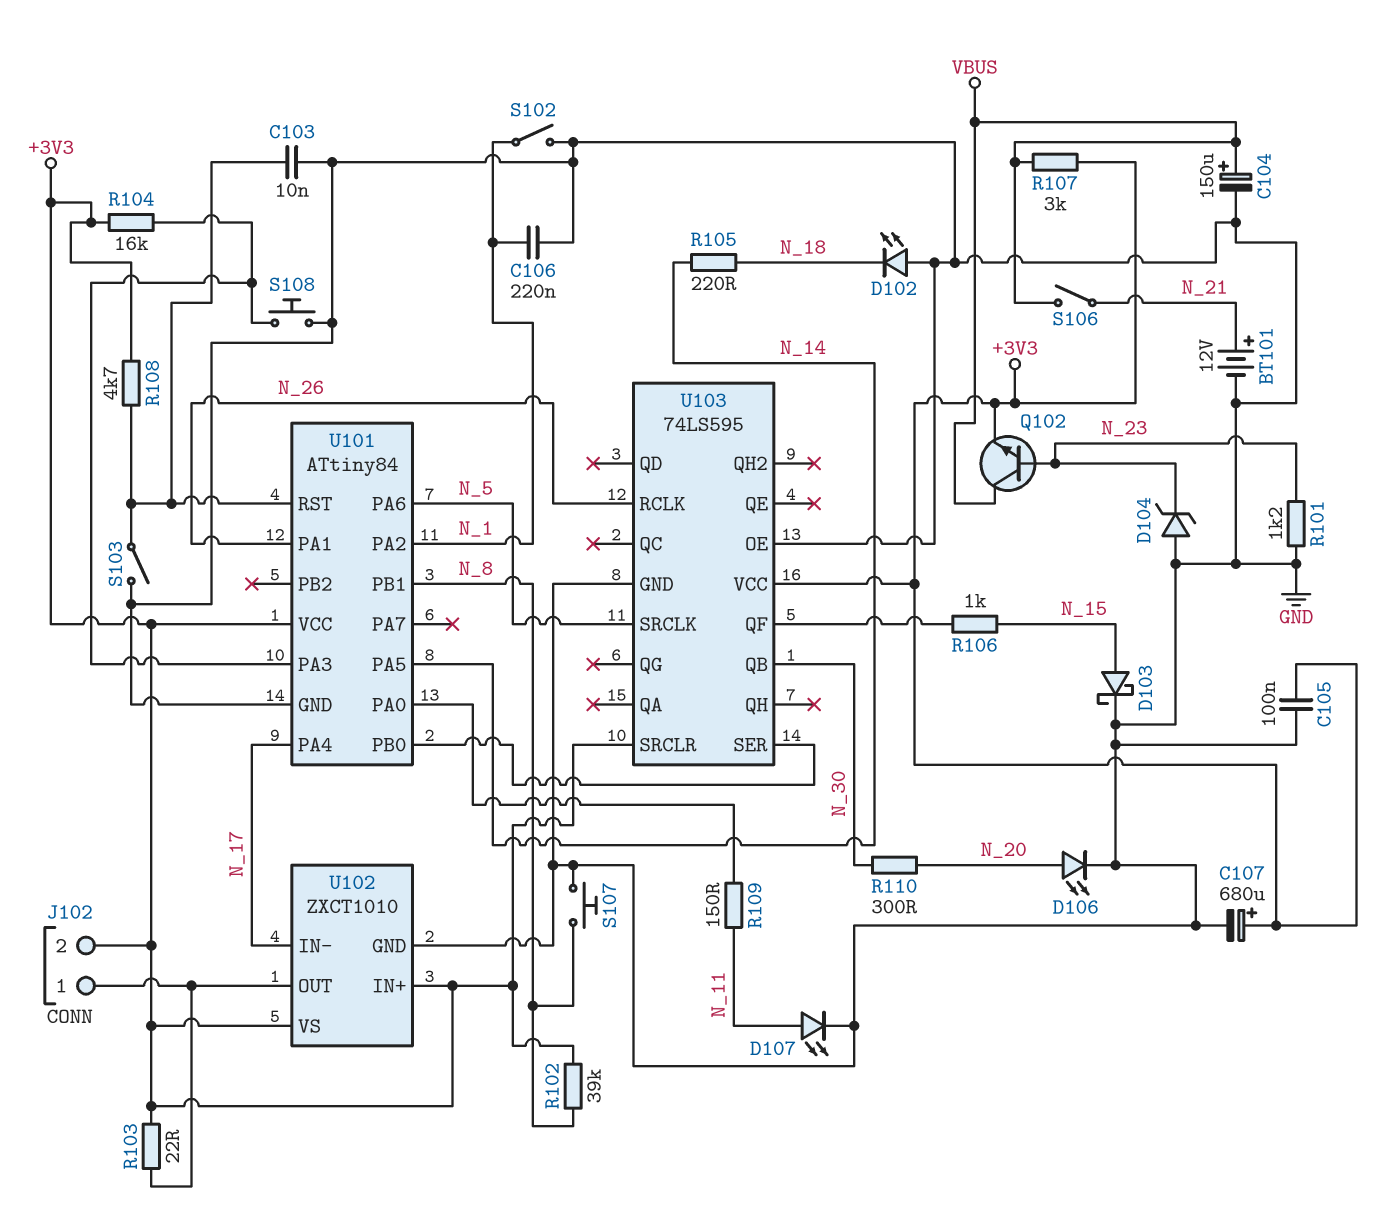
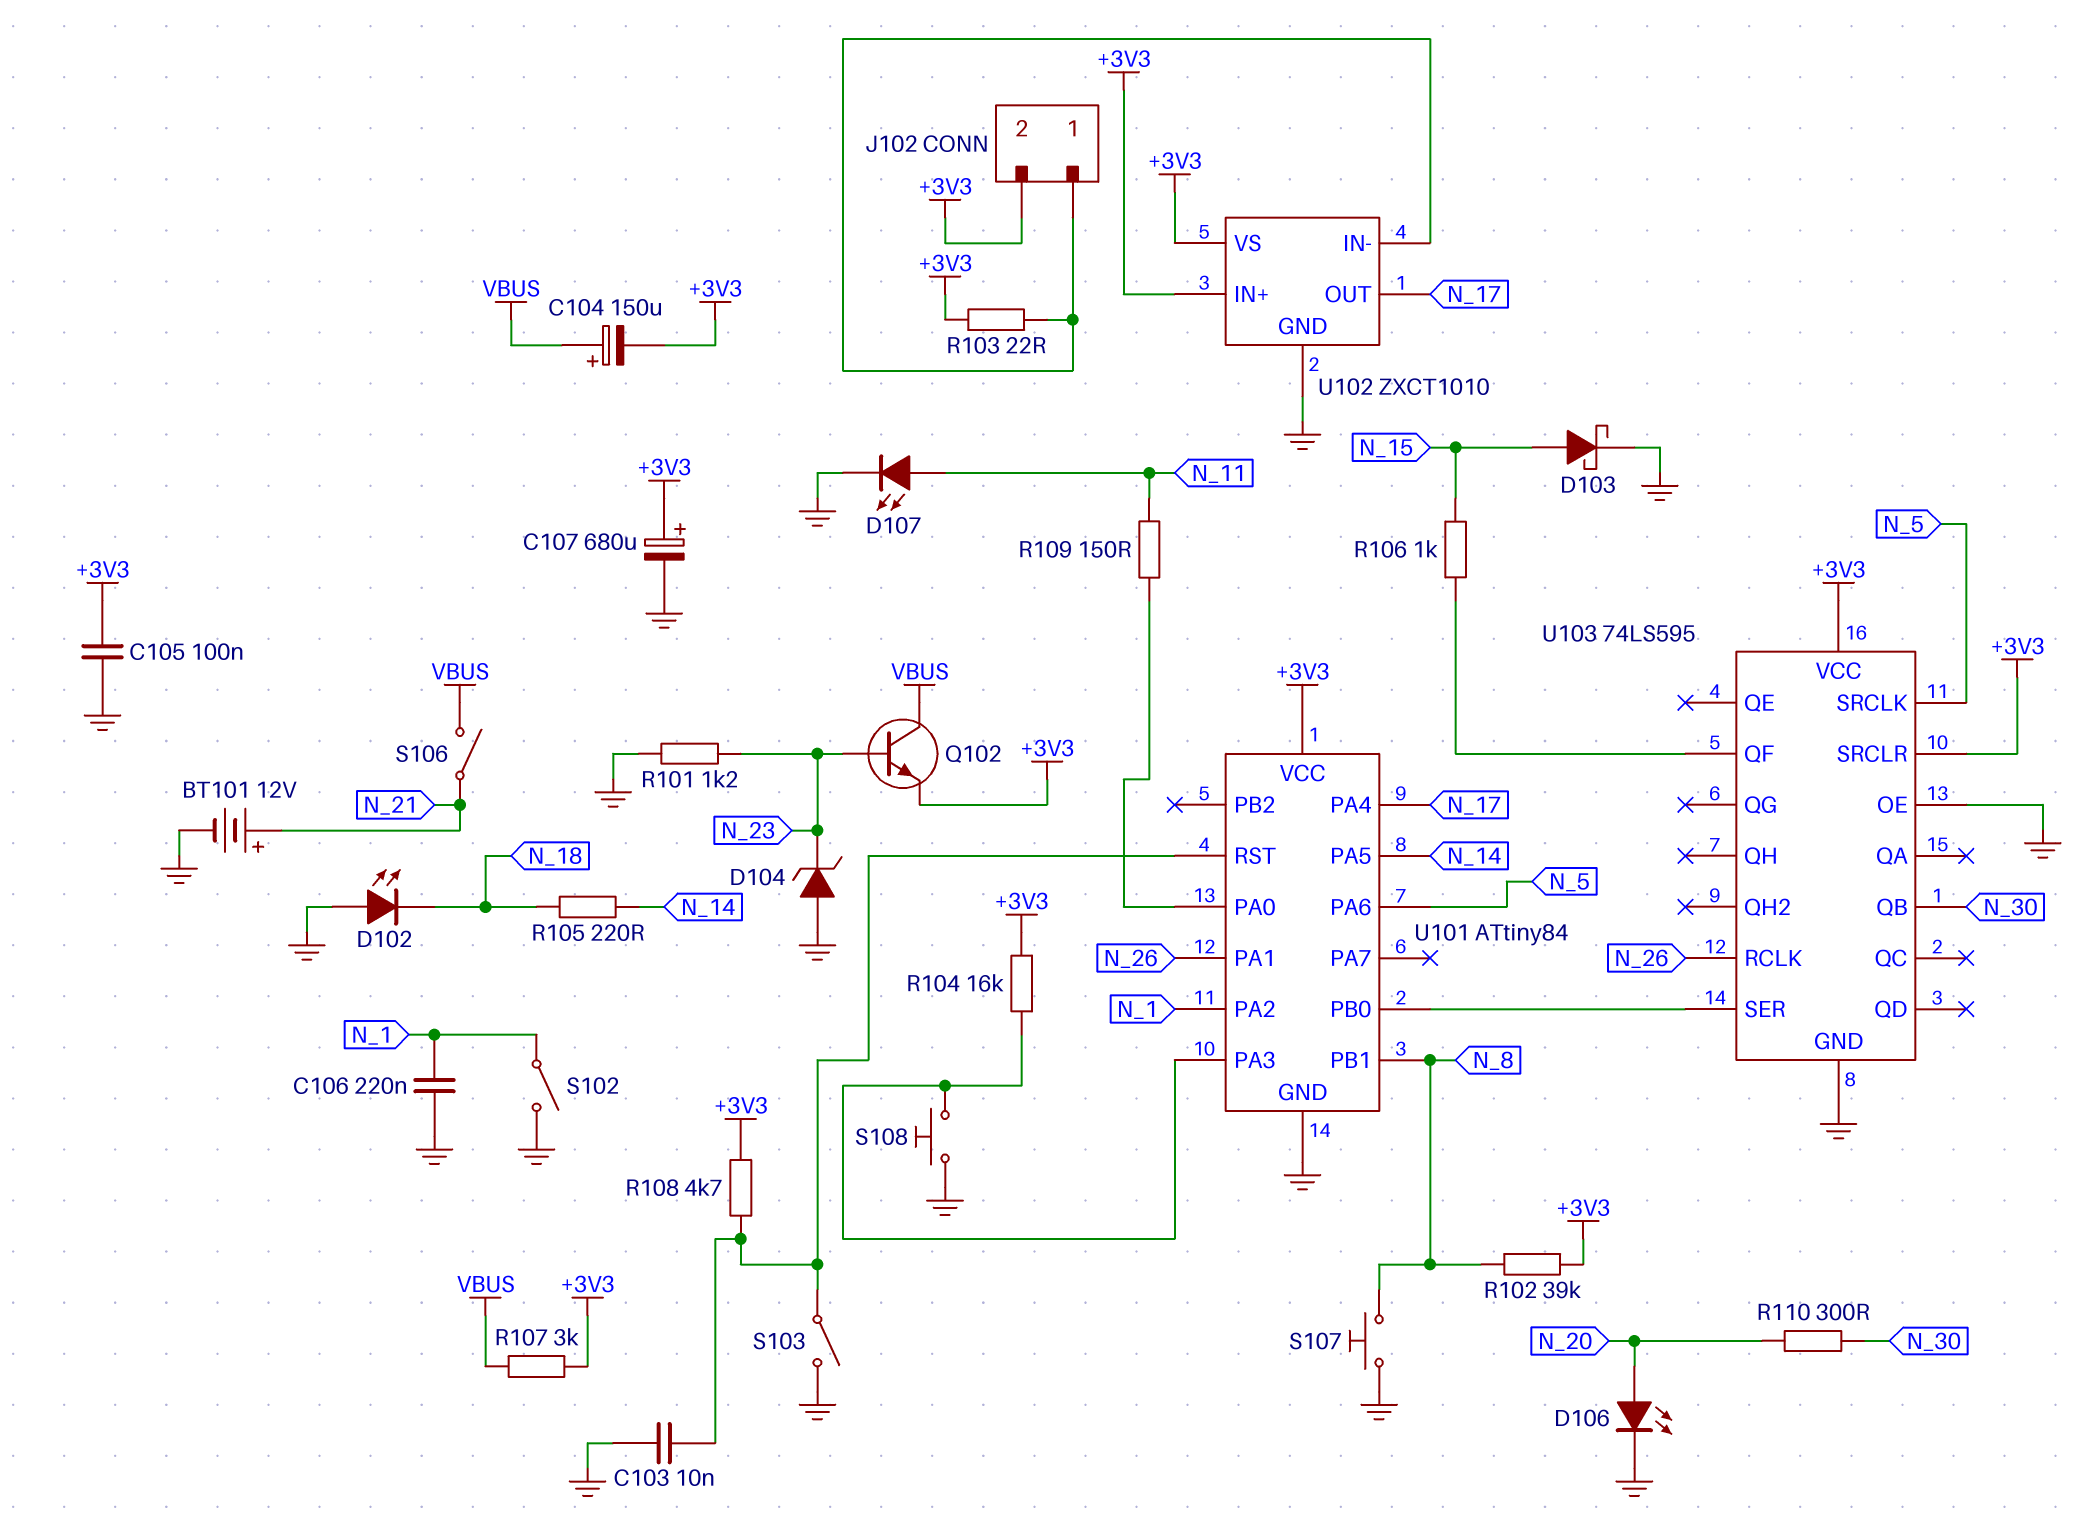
C104: 150uF (plus VBUS, minus GND) -> 150uF (plus VBUS, minus +3V3)
U102 pin IN-: N_17 -> J102/1
U102 pin OUT: J102/1 -> N_17

